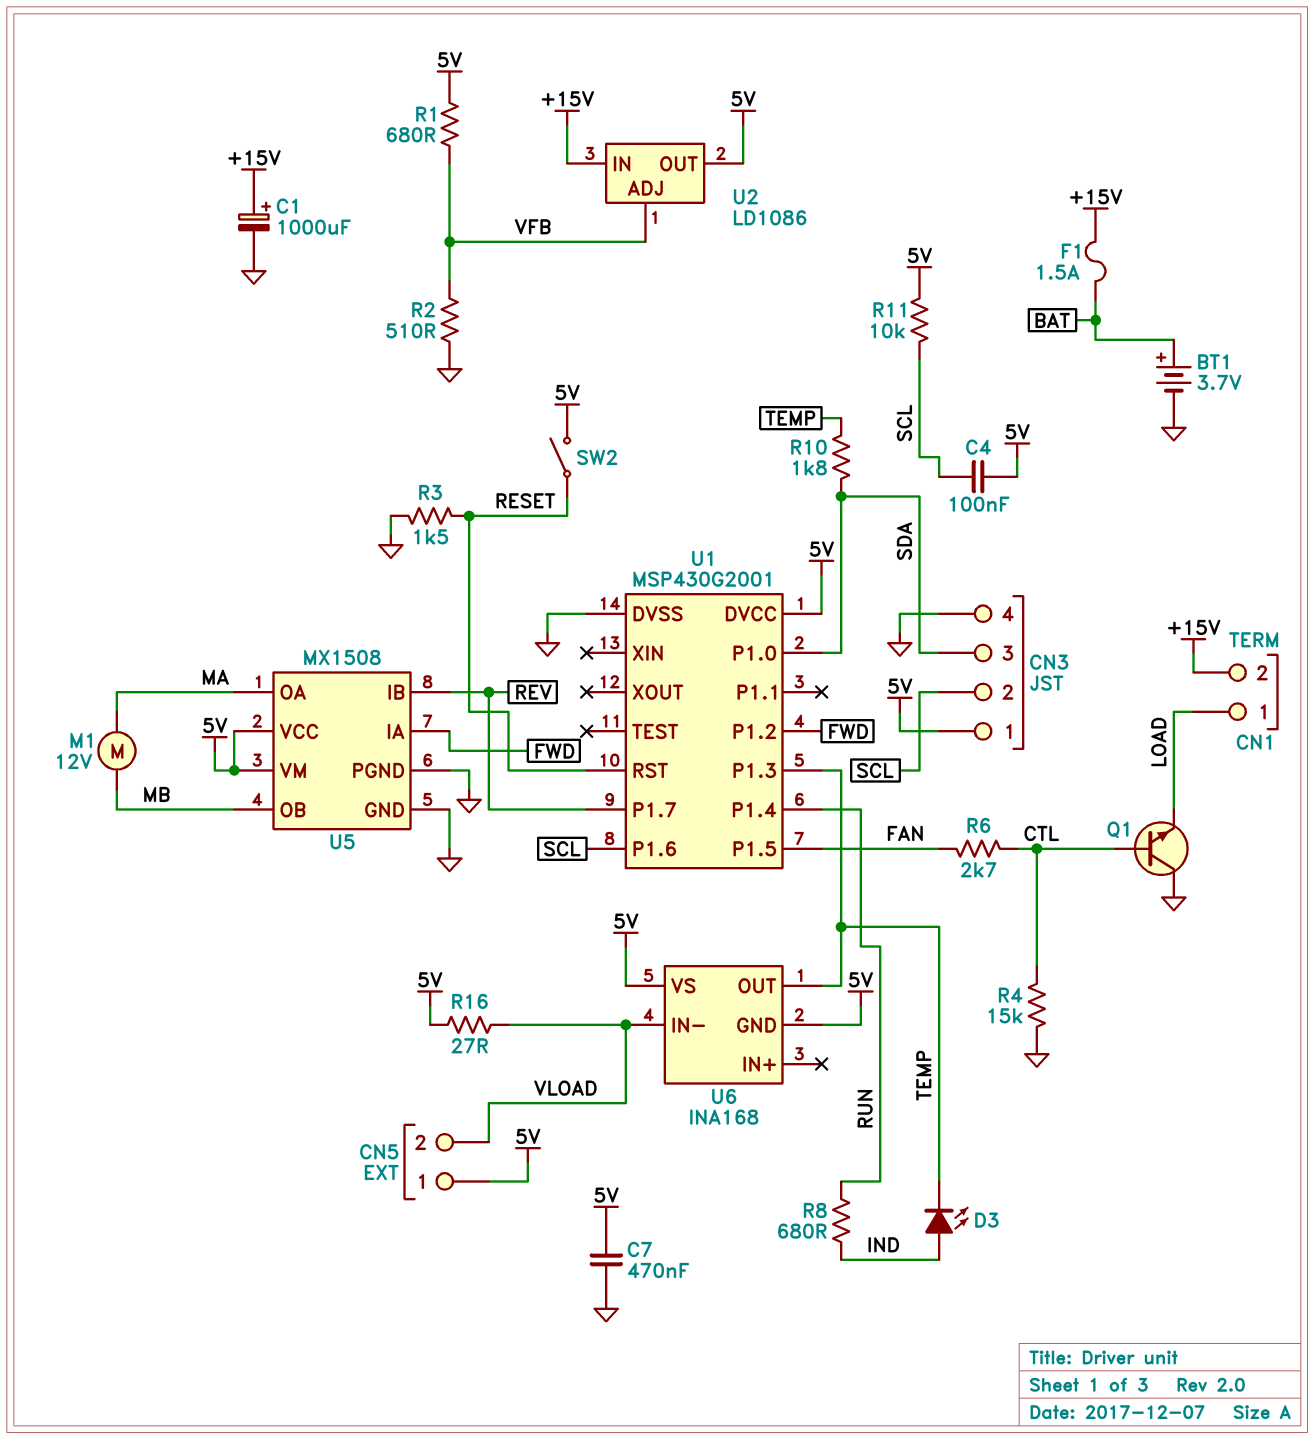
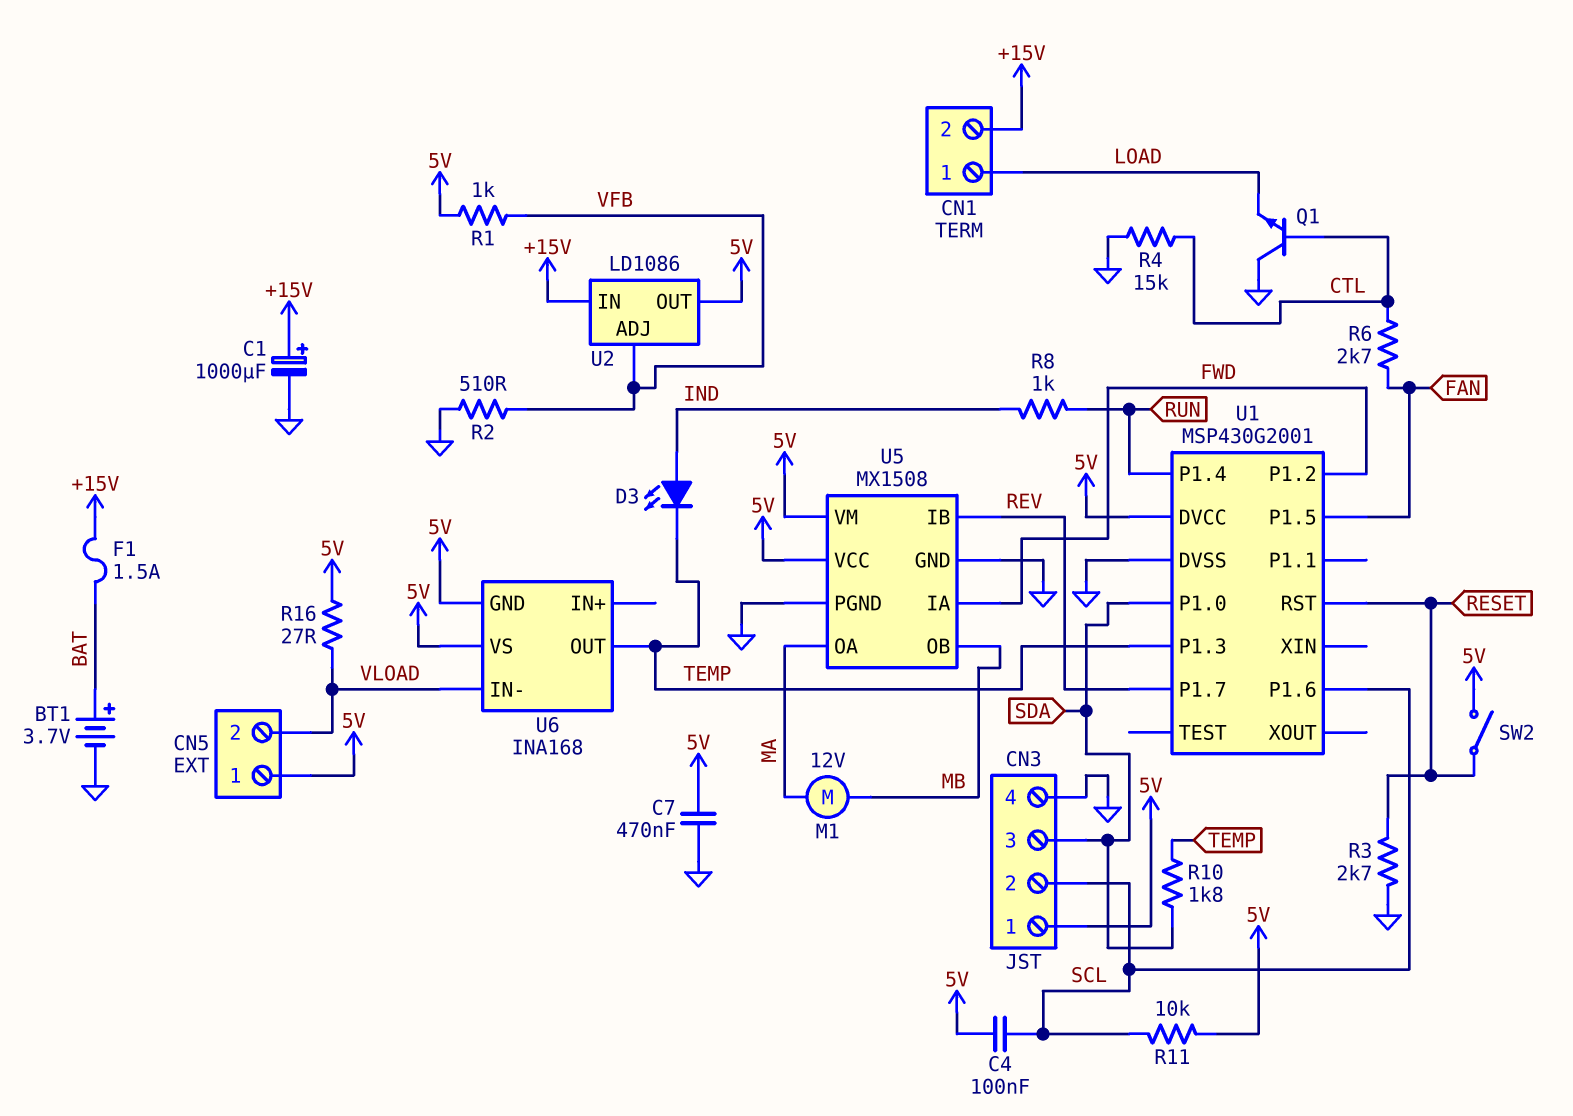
R1: 680 (5V, VFB) -> 1k (5V, VFB)
R3: 1.5k (GND, RESET) -> 2.7k (GND, RESET)
R8: 680 (IND, RUN) -> 1k (IND, RUN)

